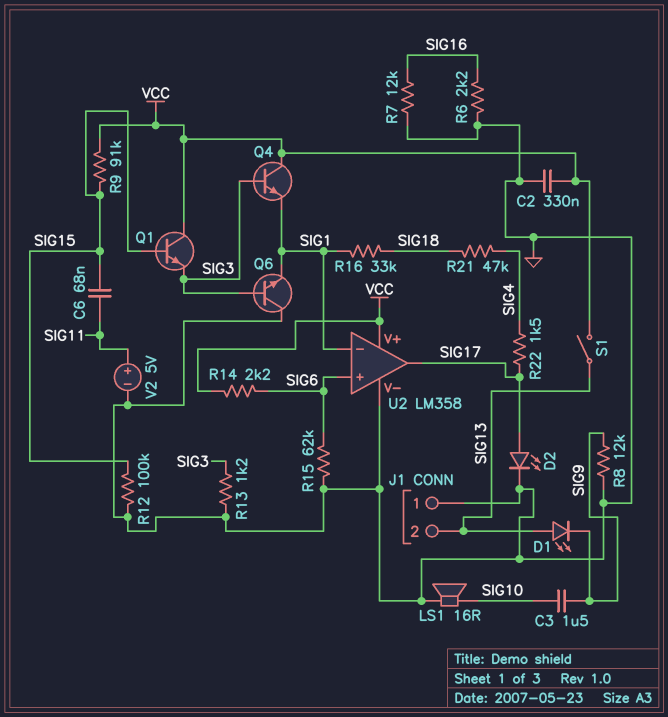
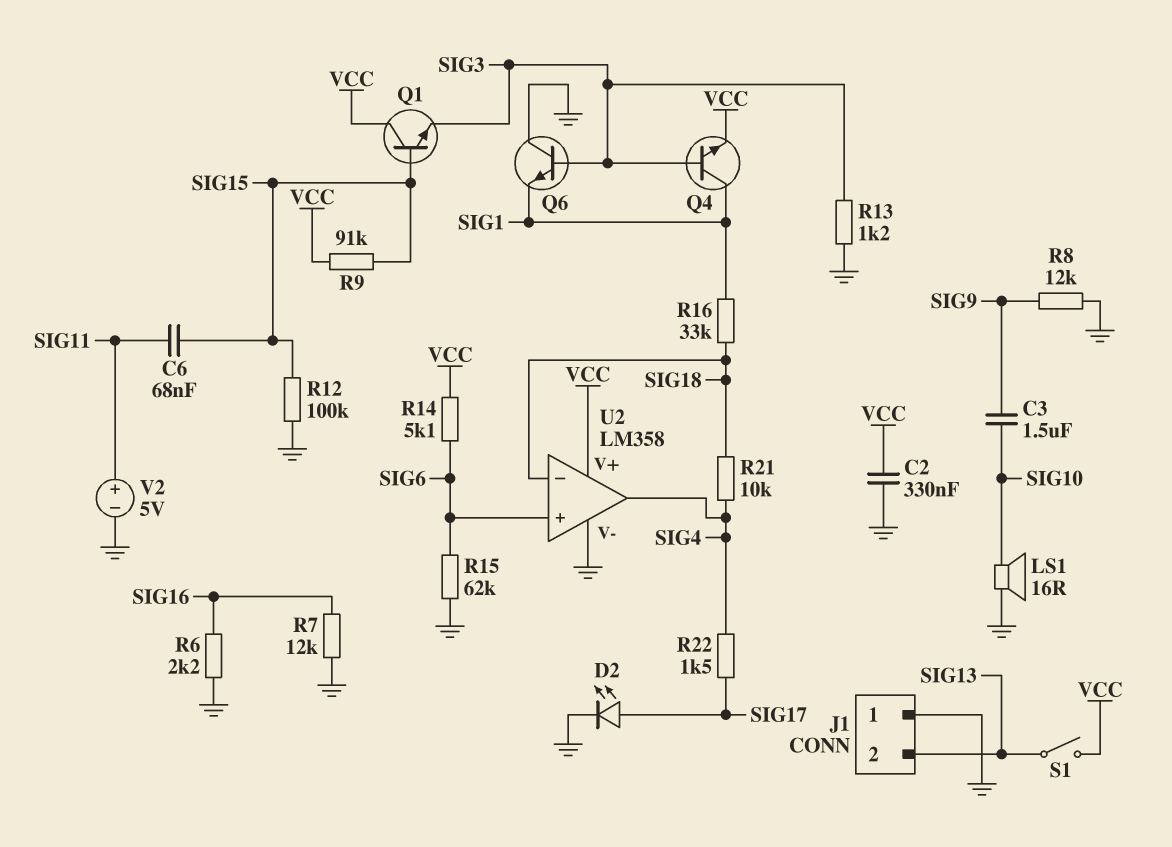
D1: LED (A SIG13, K SIG9) -> none
Q4: NPN (B SIG3, C VCC, E SIG1) -> NPN (B SIG3, C SIG1, E VCC)
R14: 2.2k (SIG6, VCC) -> 5.1k (SIG6, VCC)
R21: 47k (SIG4, SIG18) -> 10k (SIG4, SIG18)
U2 pin in-: SIG1 -> SIG18
U2 pin out: SIG17 -> SIG4

